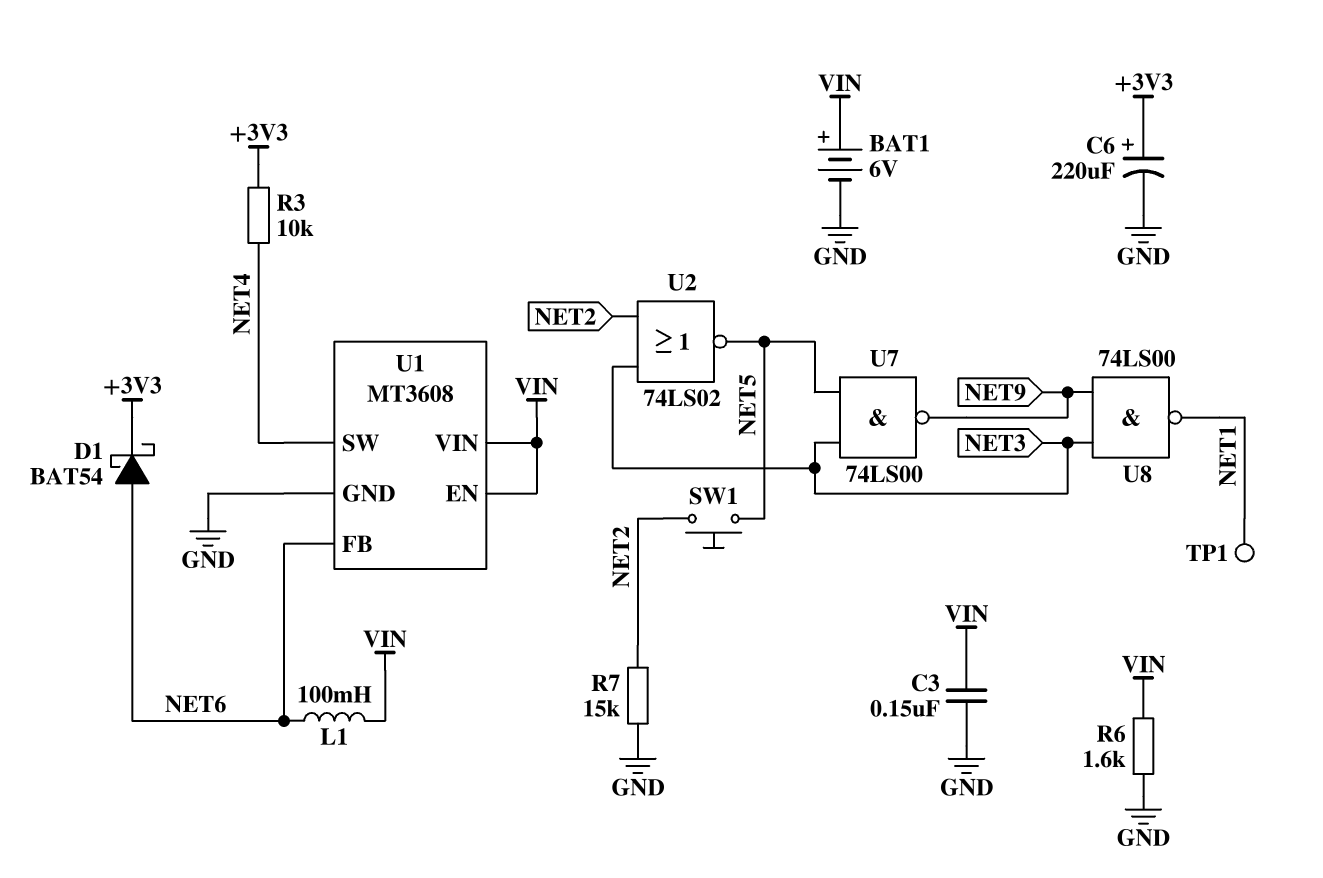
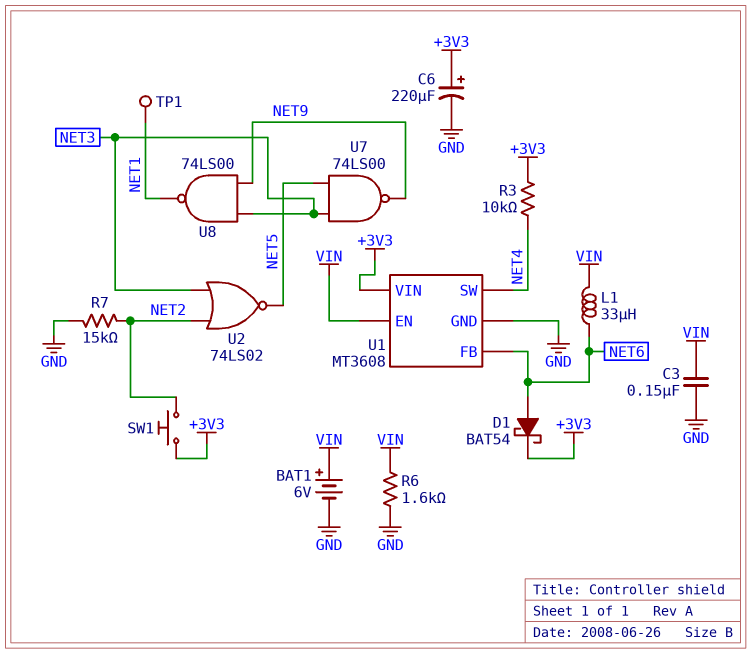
L1: 100mH (NET6, VIN) -> 33uH (NET6, VIN)
SW1: button (NET2, NET5) -> button (+3V3, NET2)
U1 pin VIN: VIN -> +3V3

